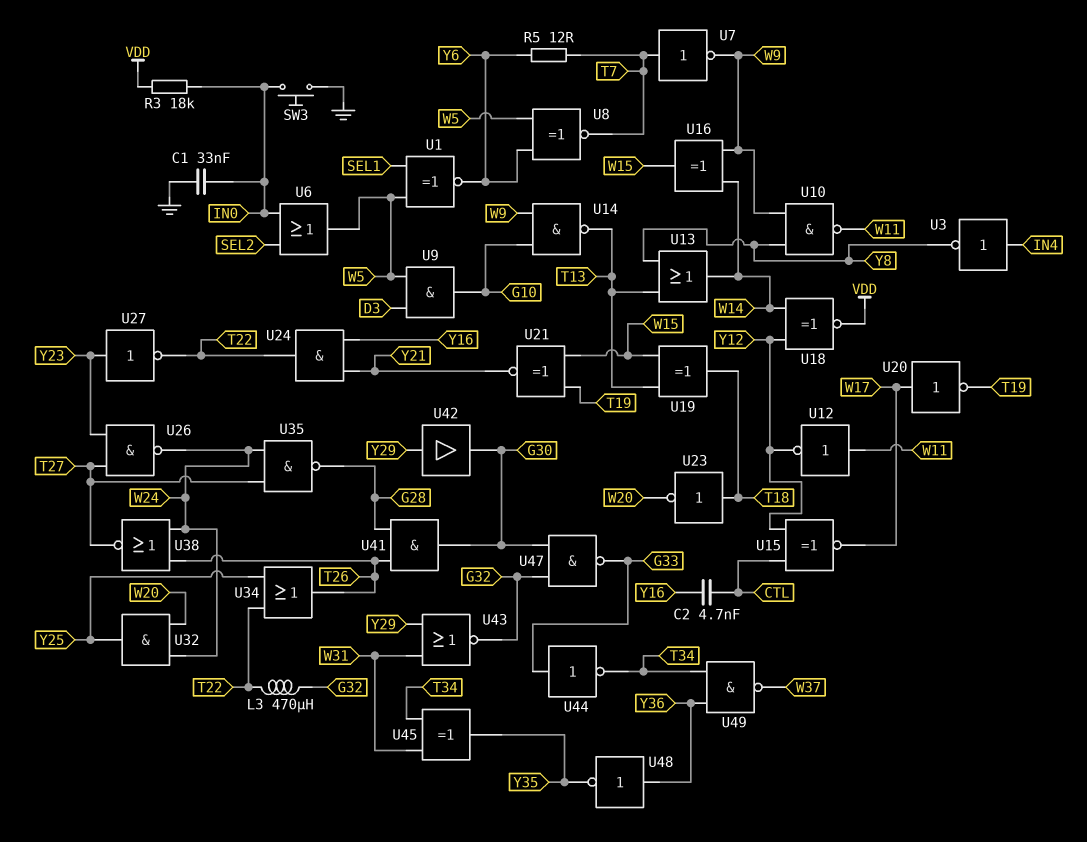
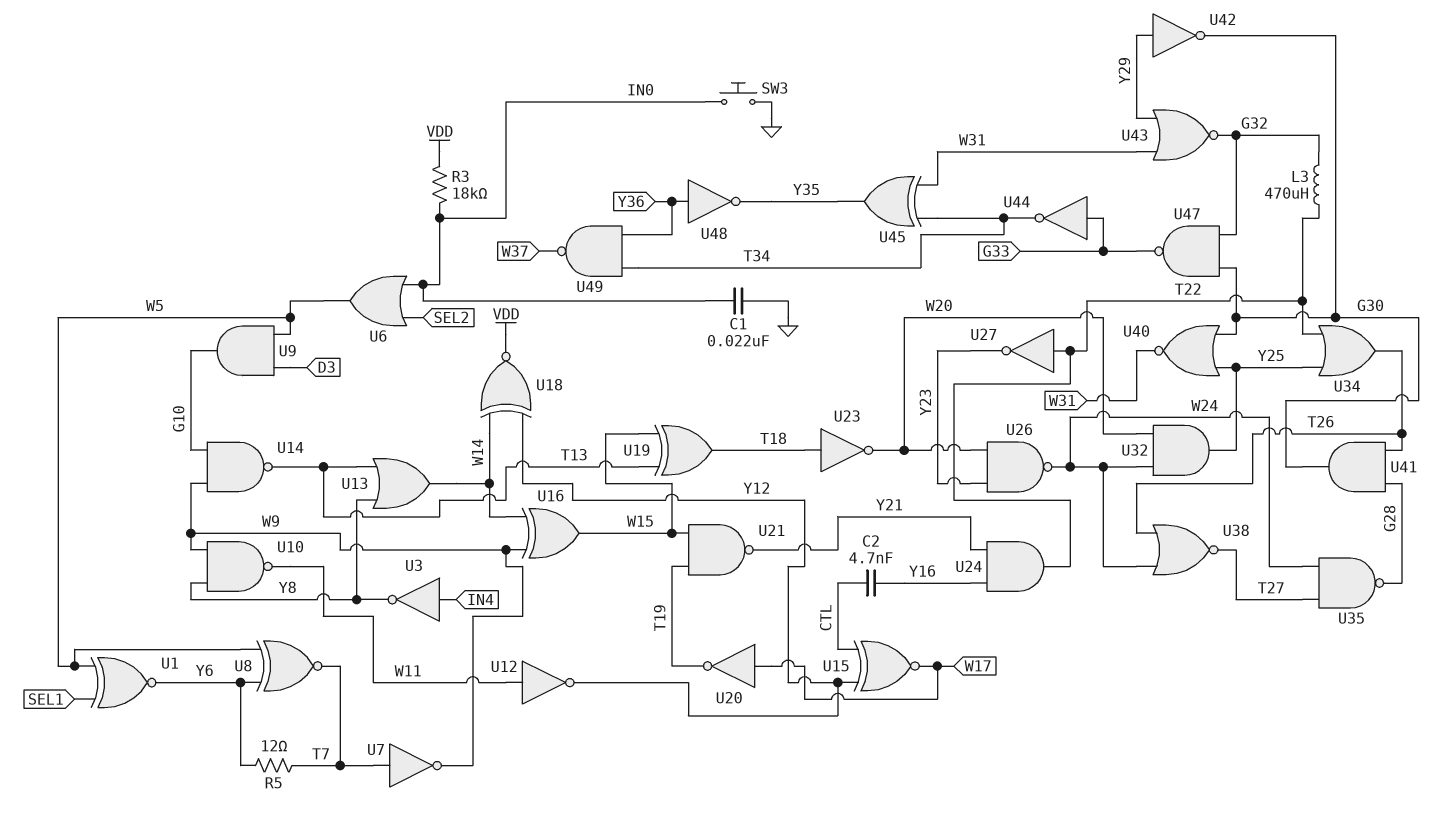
C1: 33nF (GND, IN0) -> 22nF (GND, IN0)
U21: XNOR (in T19, in W15, out Y21) -> NAND (in T19, in W15, out Y21)
U26: NAND (in T27, in Y23, out W24) -> NAND (in W20, in Y23, out W24)
U27: NOT (in Y23, out T22) -> NOT (in T22, out Y23)
U40: none -> NOR (in G30, in Y25, out W31)
U42: buffer (in Y29, out G30) -> NOT (in Y29, out G30)

